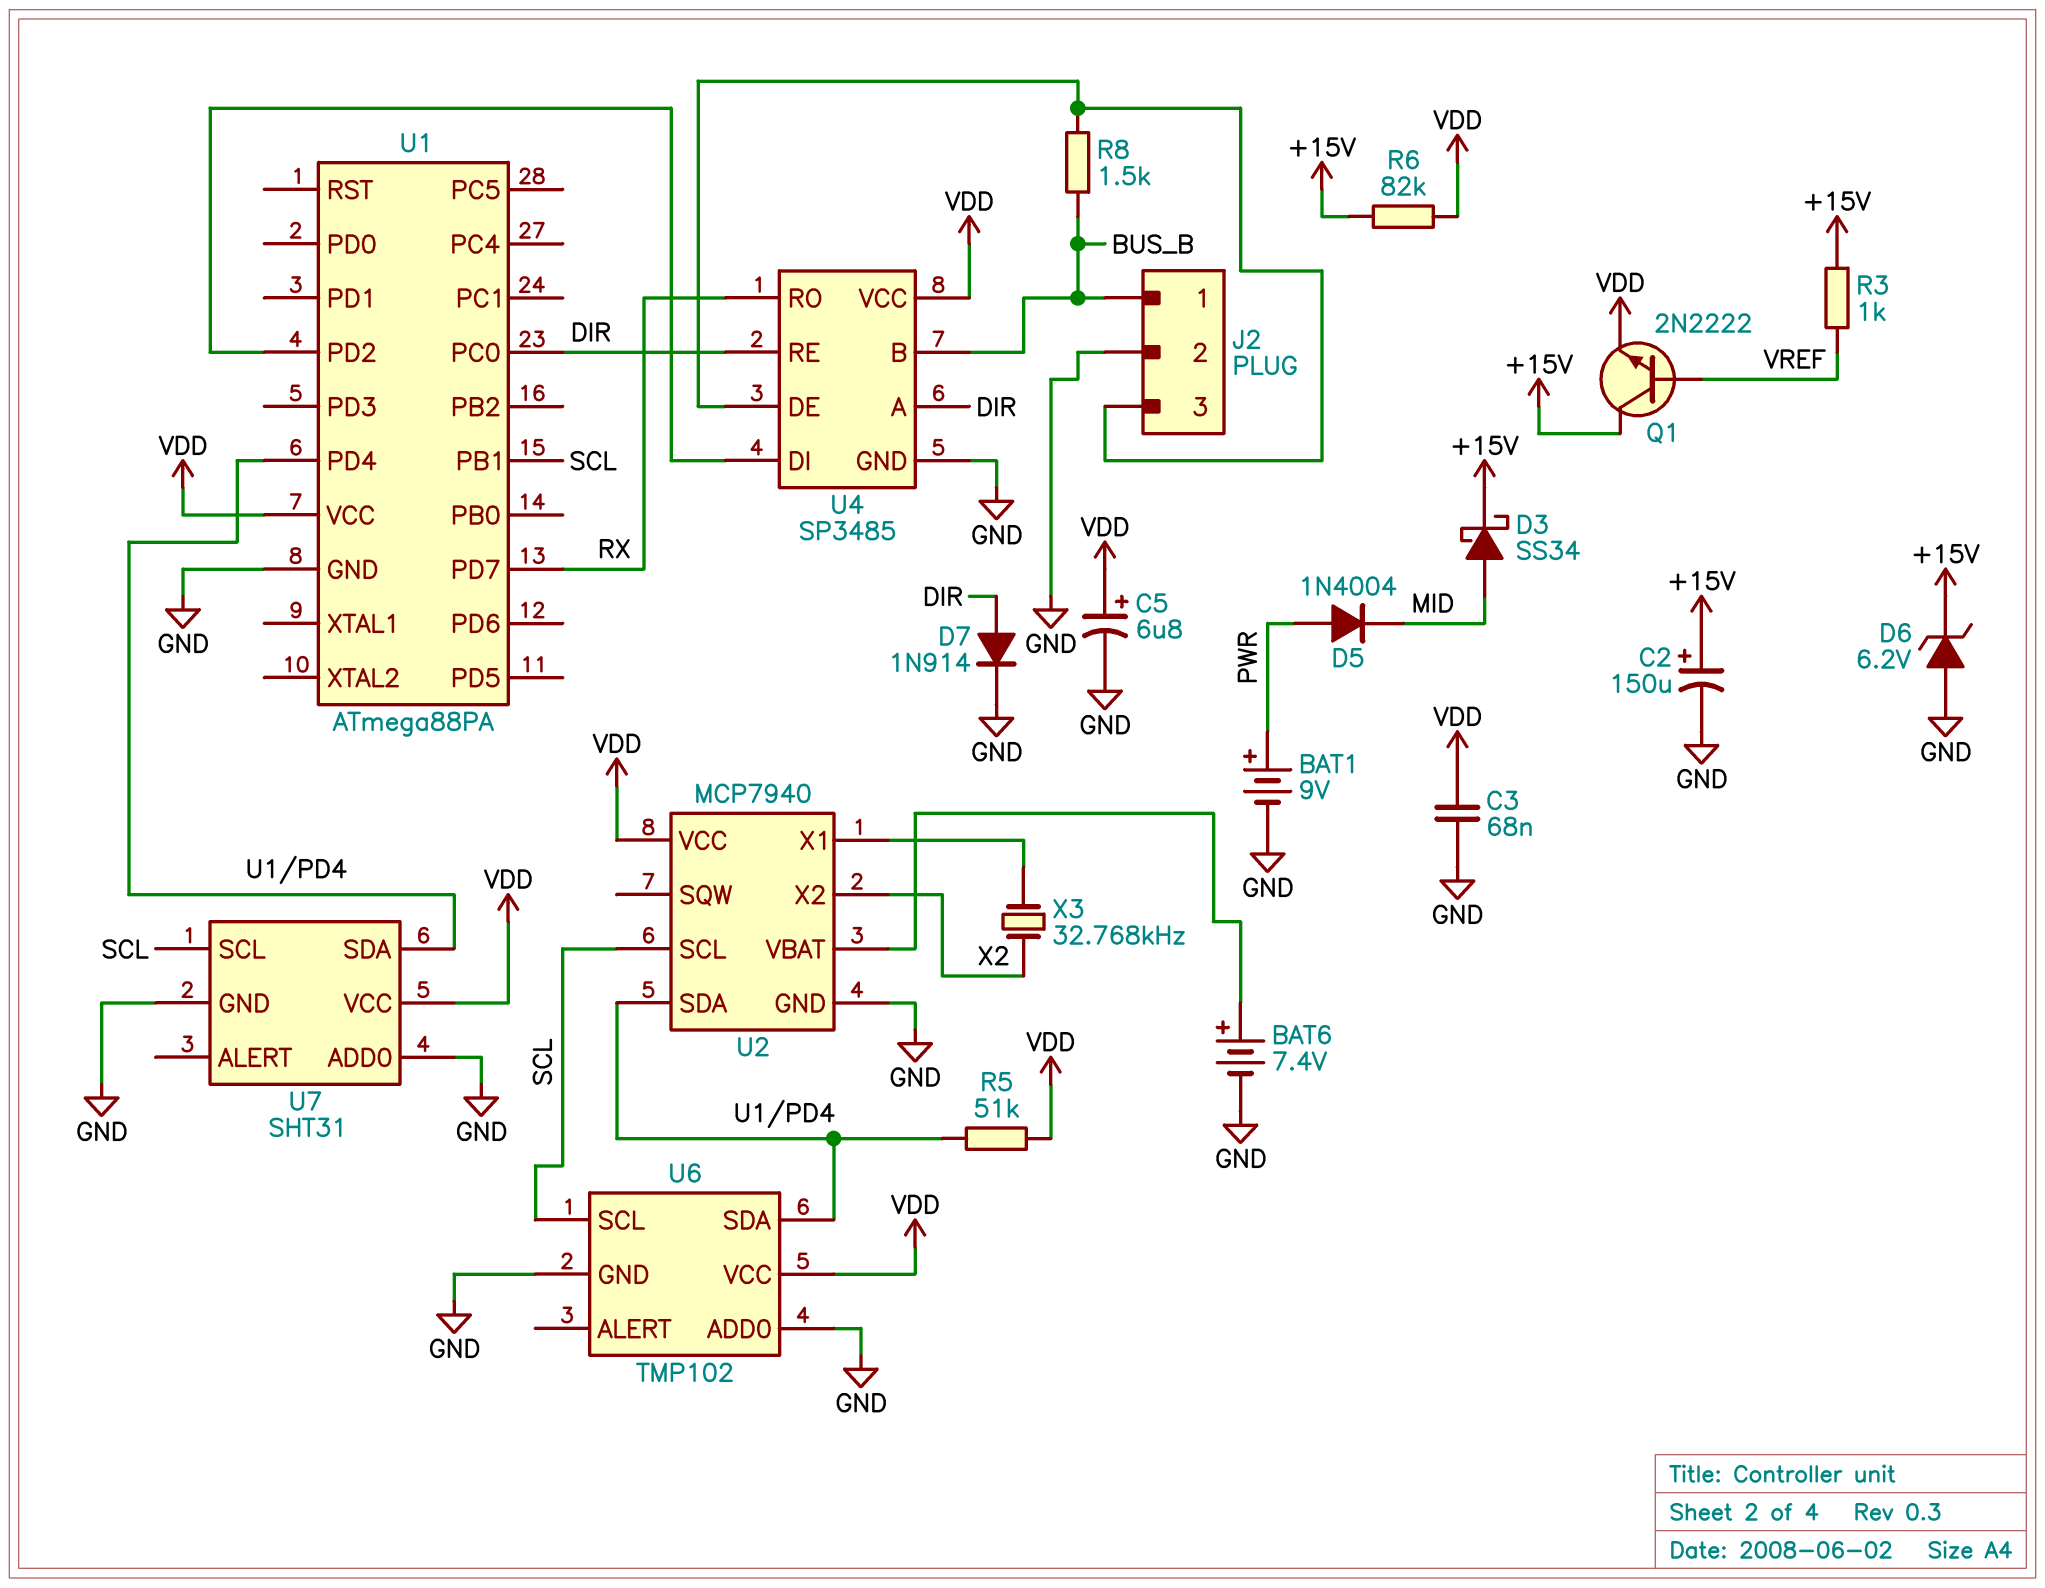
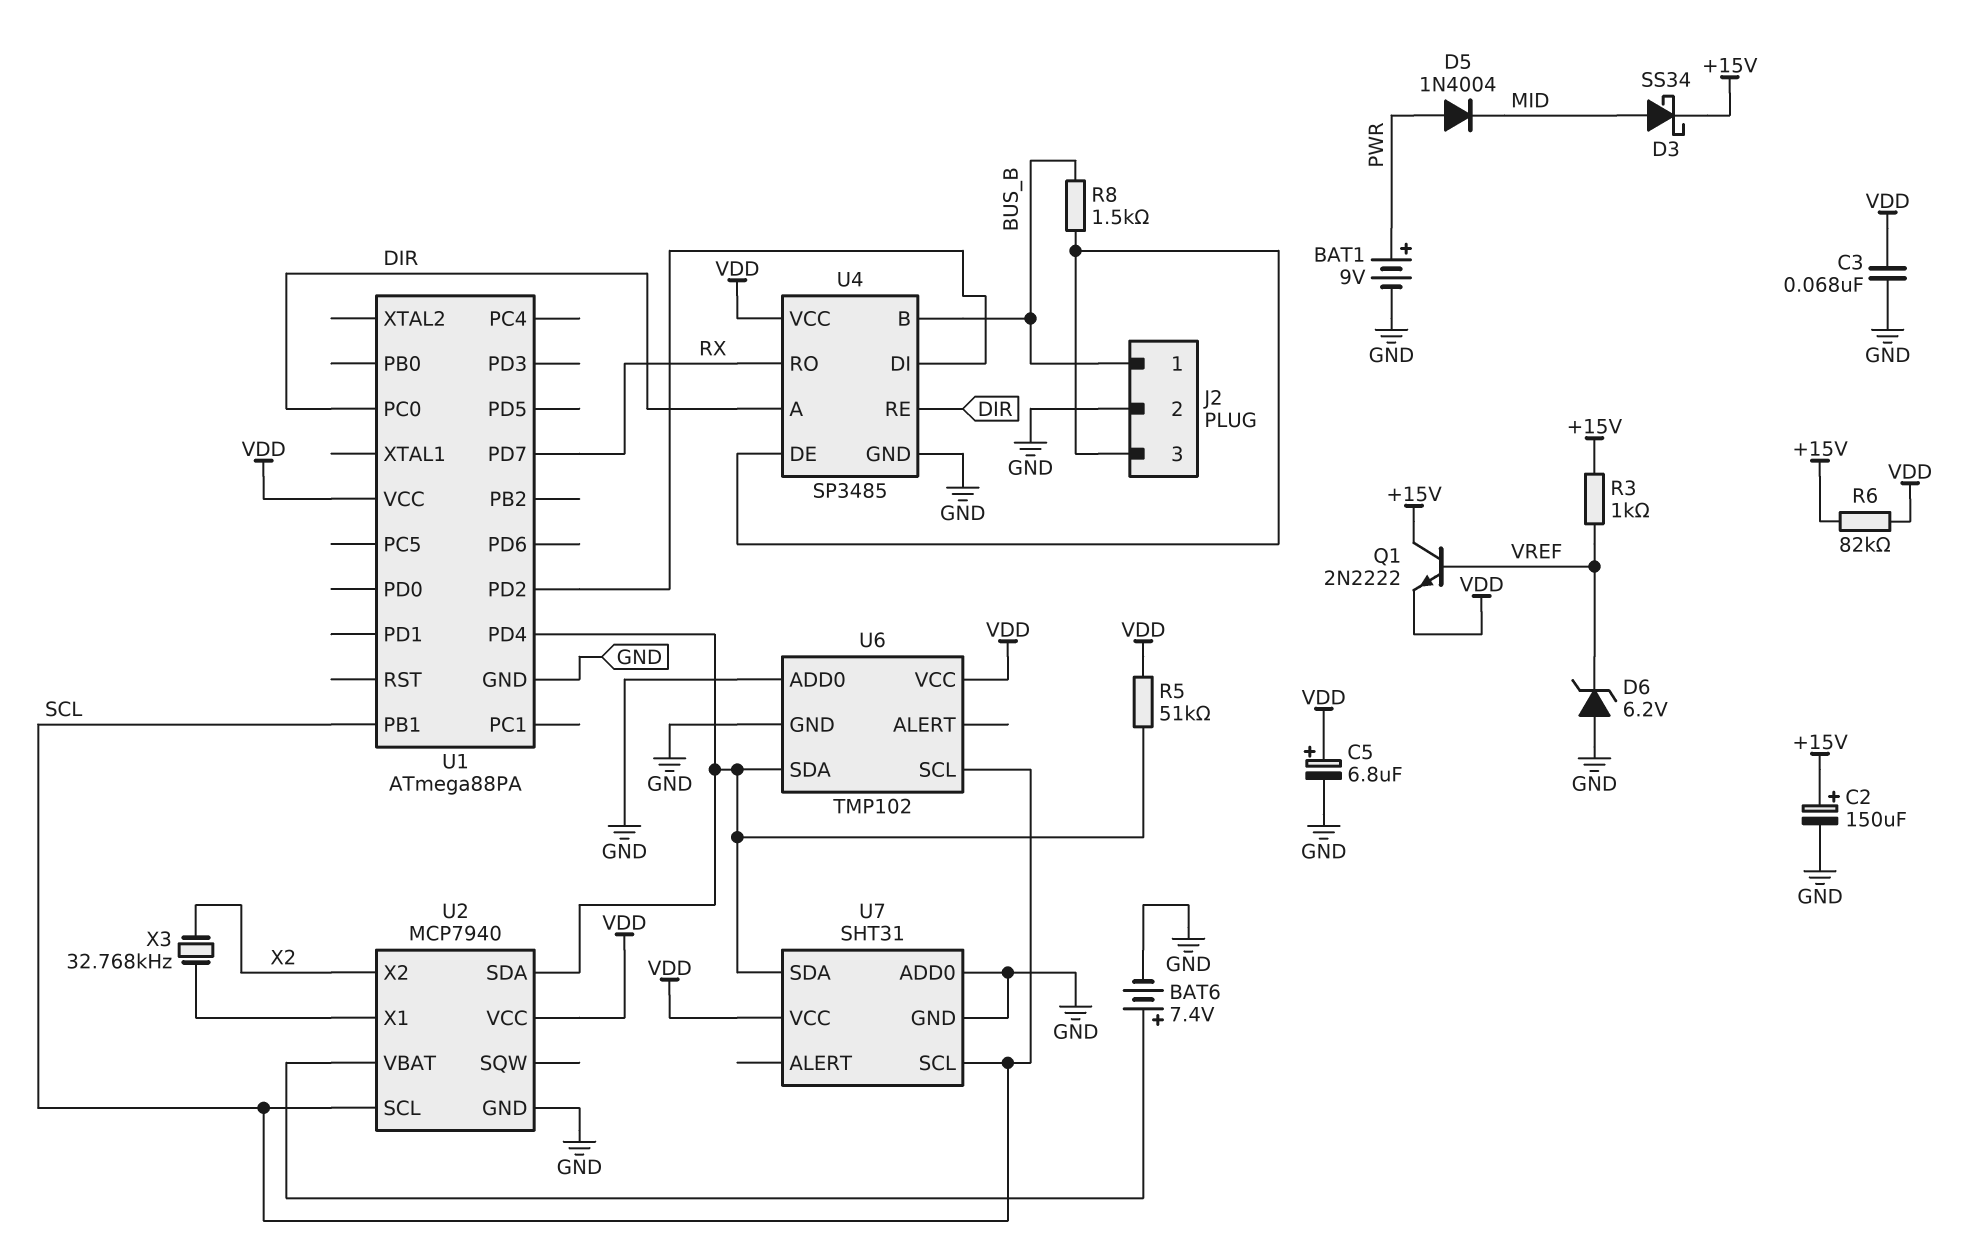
D6: zener 6.2V (A GND, K +15V) -> zener 6.2V (A GND, K VREF)
D7: diode 1N914 (A DIR, K GND) -> none

